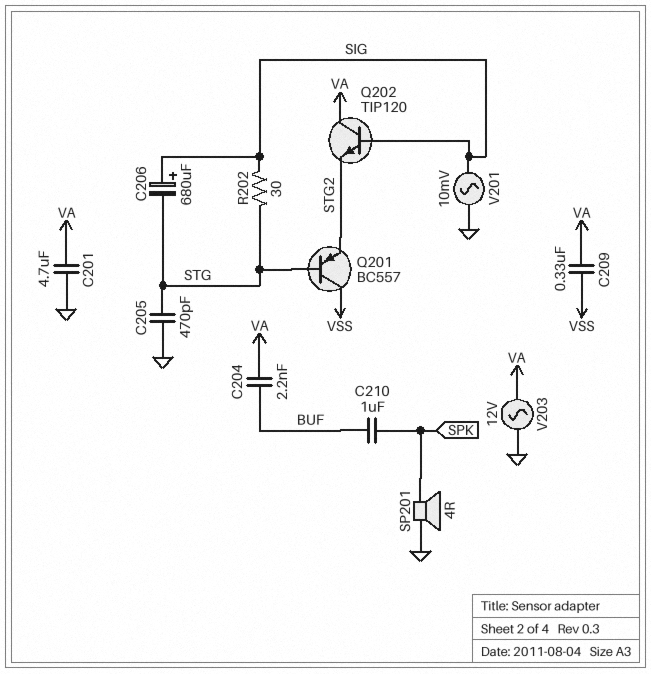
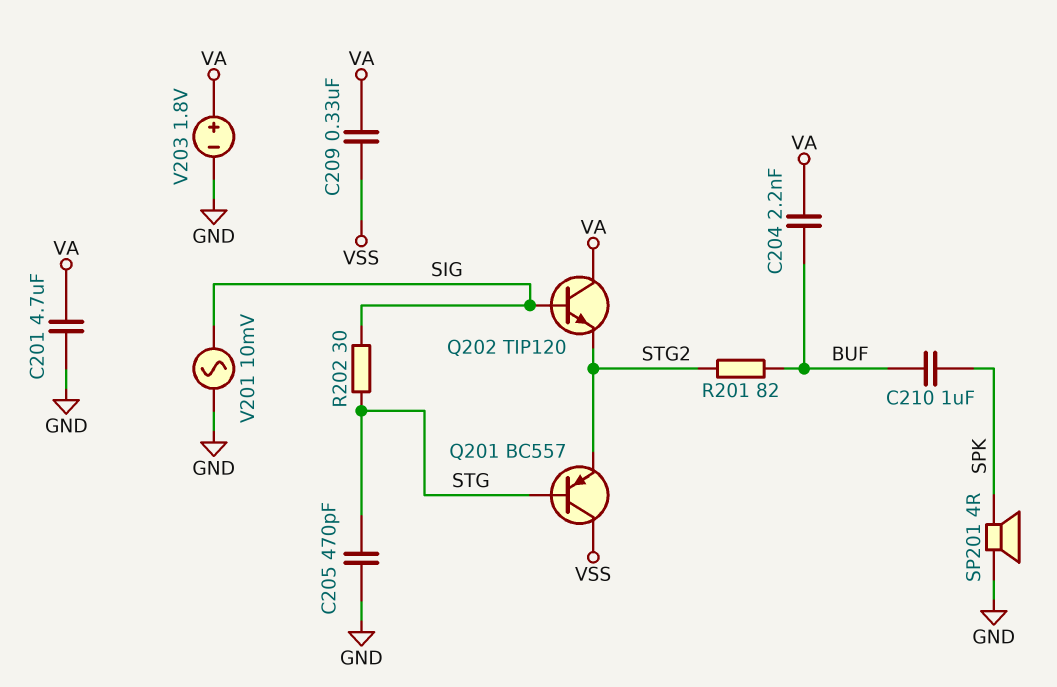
C206: 680uF (plus SIG, minus STG) -> none
R201: none -> 82 (BUF, STG2)
V203: AC 12V (GND, VA) -> 1.8V (plus VA, minus GND)

